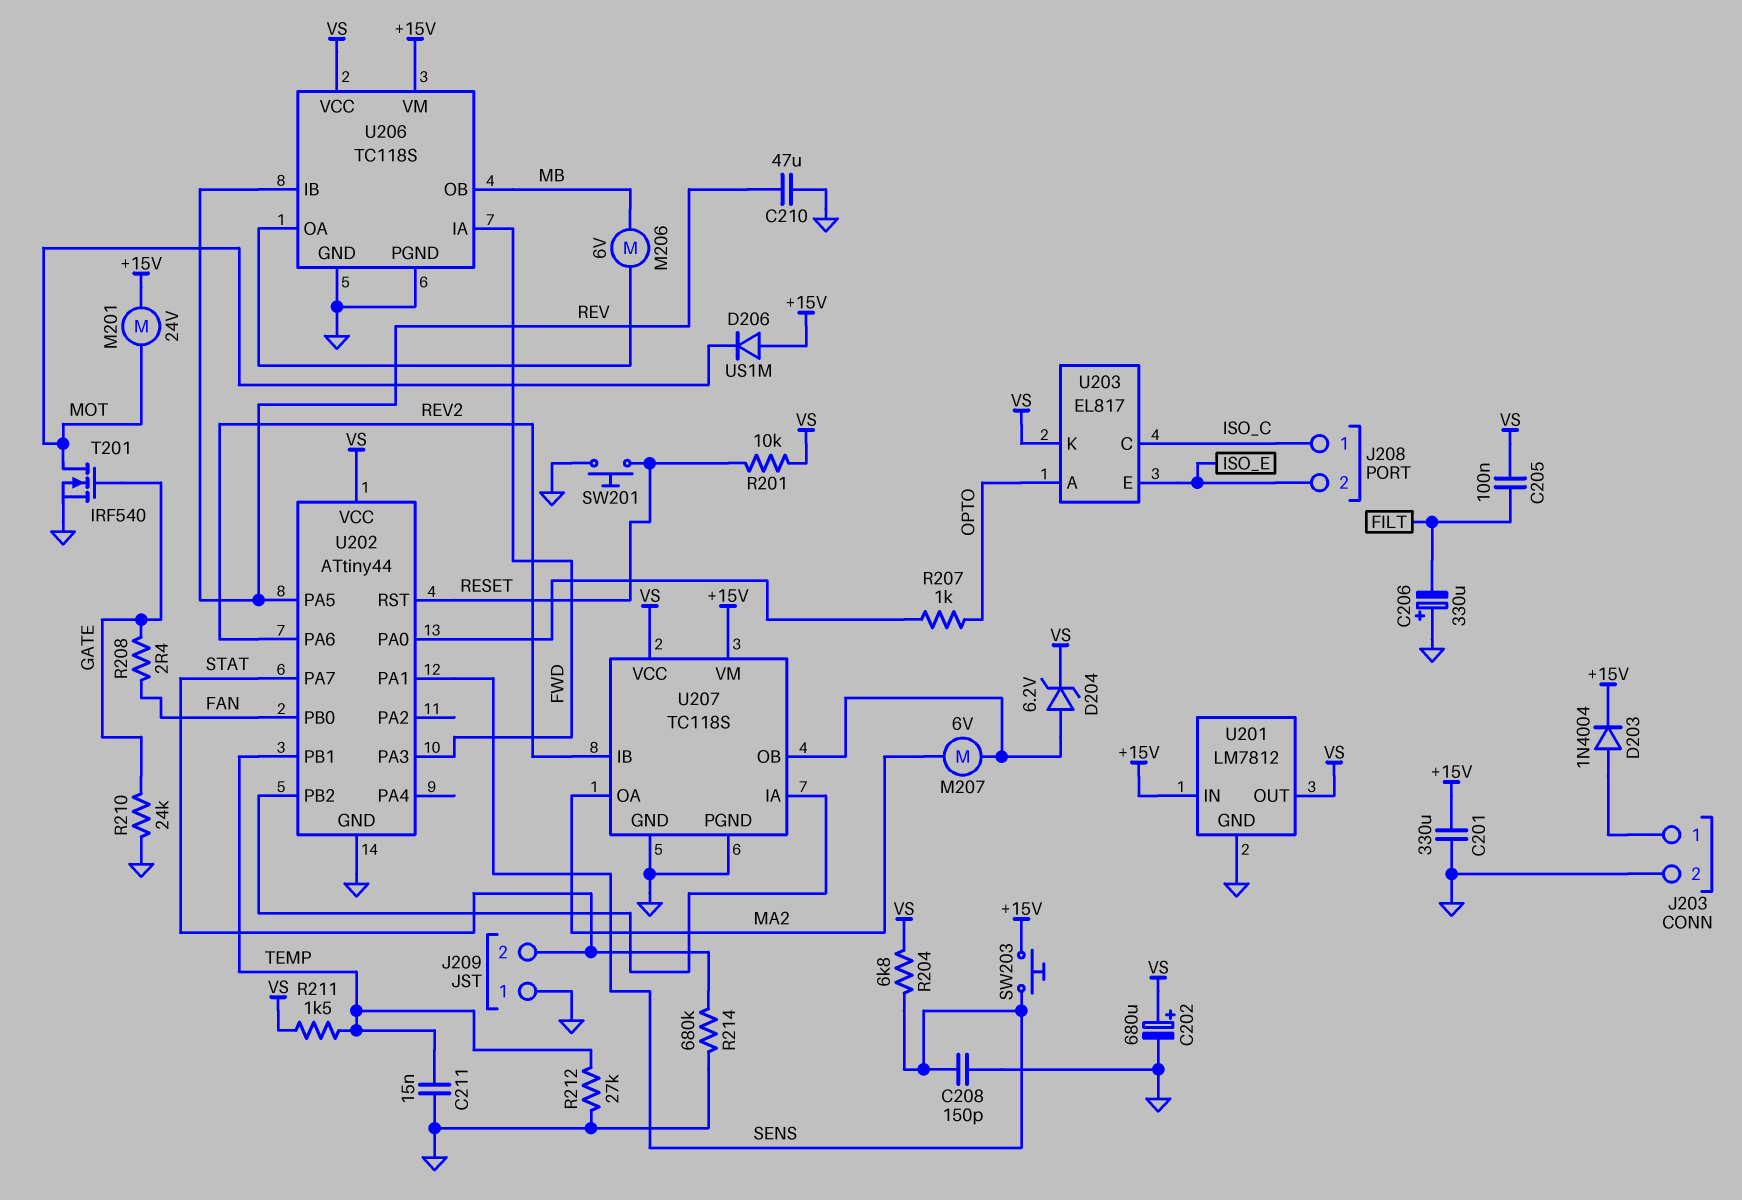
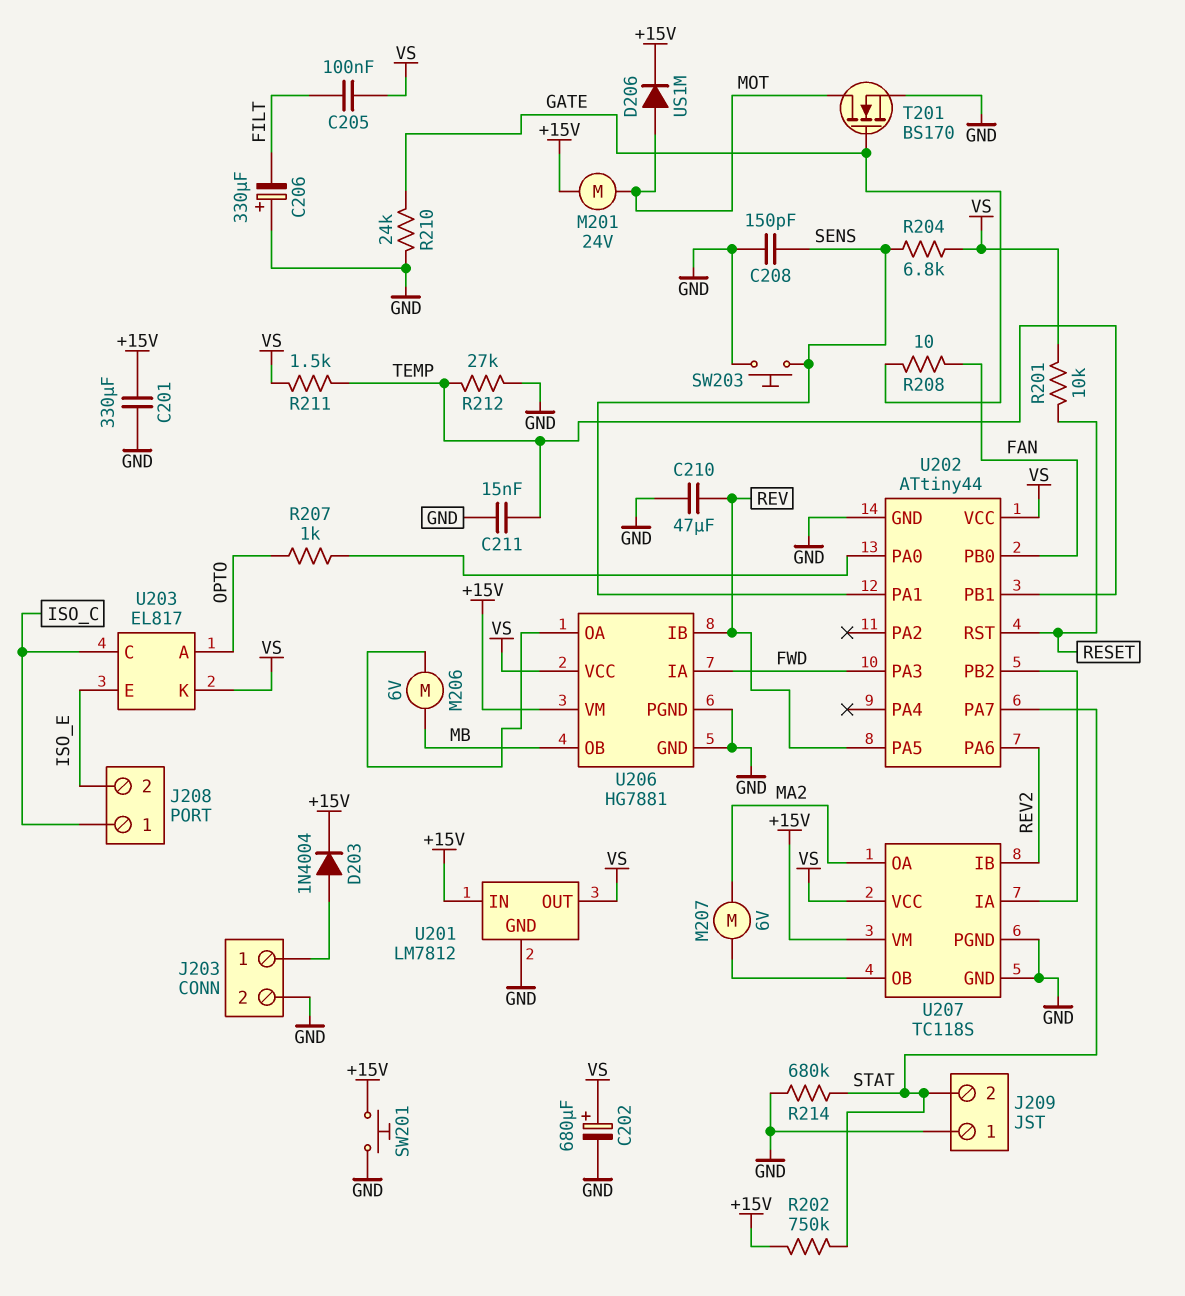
D204: zener 6.2V (A U207/OB, K VS) -> none
D206: diode US1M (A +15V, K MOT) -> diode US1M (A MOT, K +15V)
R202: none -> 750k (+15V, STAT)
R208: 2.4 (FAN, GATE) -> 10 (FAN, GATE)
SW201: button (GND, RESET) -> button (+15V, GND)
SW203: button (+15V, SENS) -> button (GND, SENS)
T201: NMOS IRF540 (G GATE, D MOT, S GND) -> NMOS BS170 (G GATE, D MOT, S GND)
U206: TC118S -> HG7881

